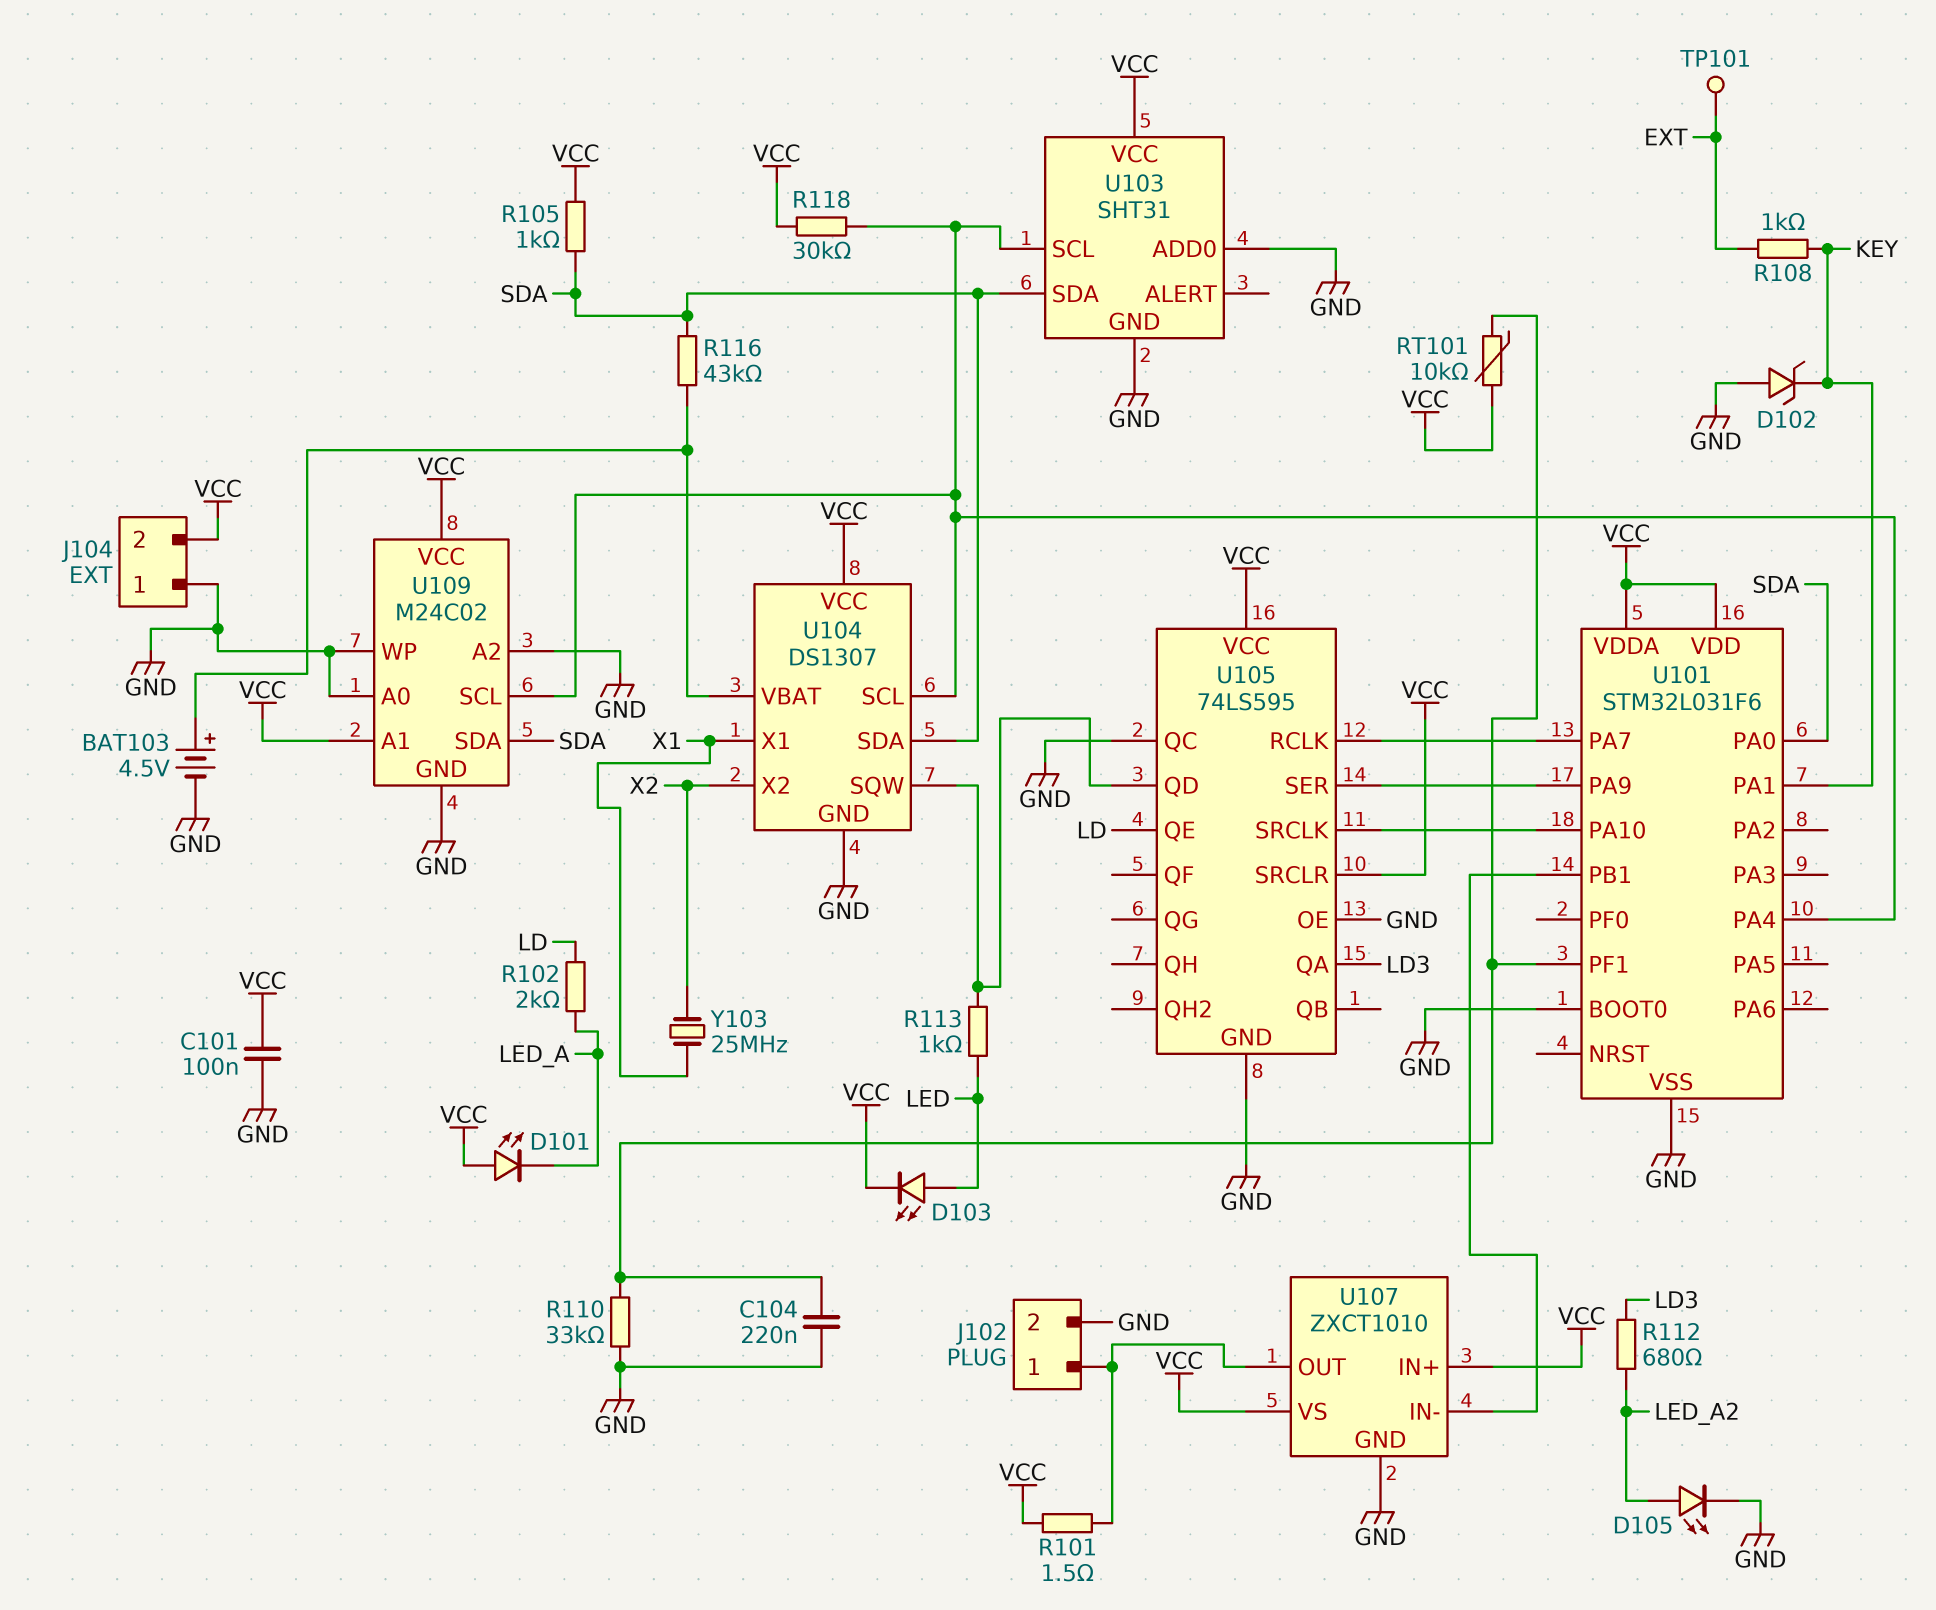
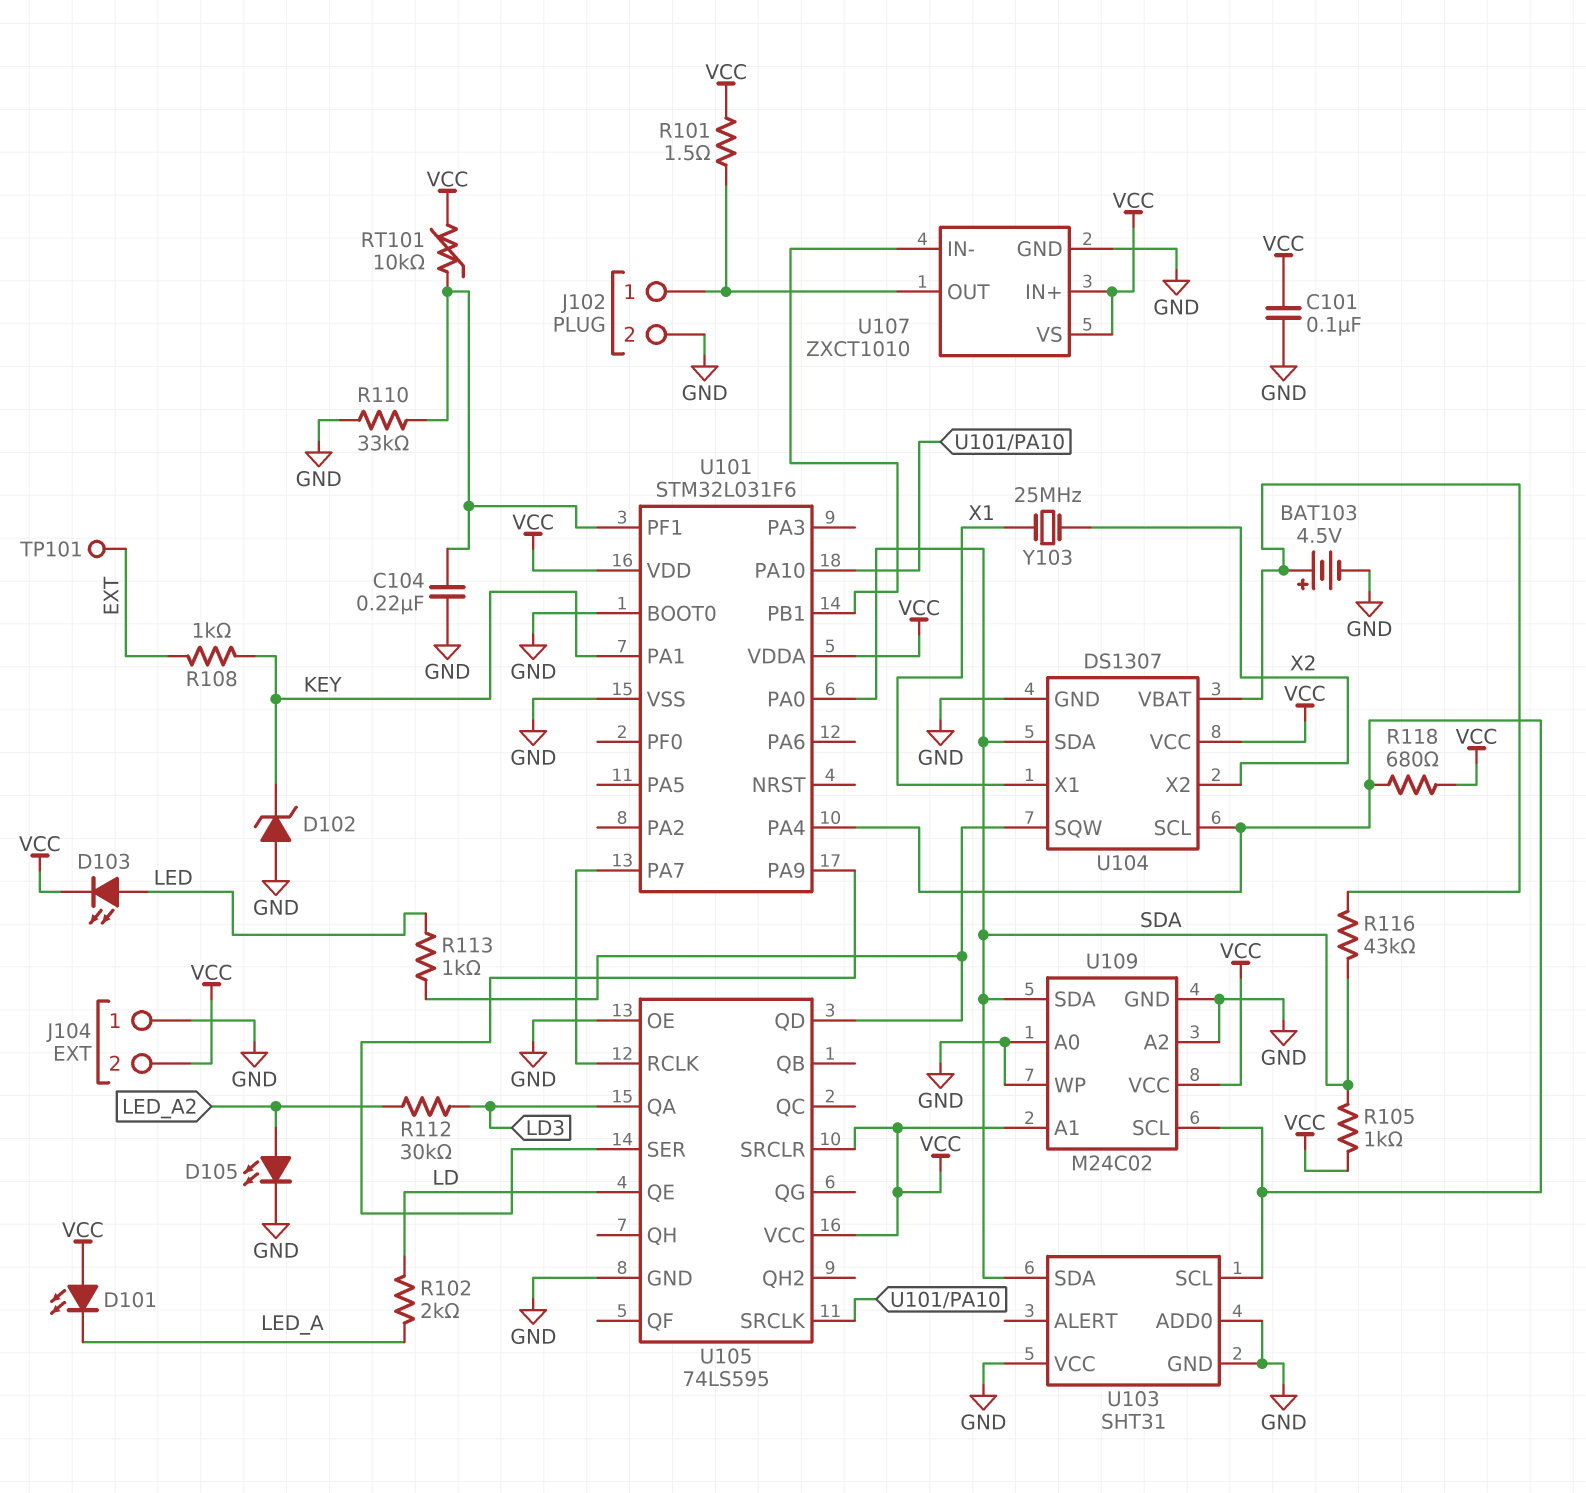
R112: 680 (LD3, LED_A2) -> 30k (LD3, LED_A2)
R118: 30k (U101/PA4, VCC) -> 680 (U101/PA4, VCC)
U103 pin VCC: VCC -> GND
U105 pin QC: GND -> none

